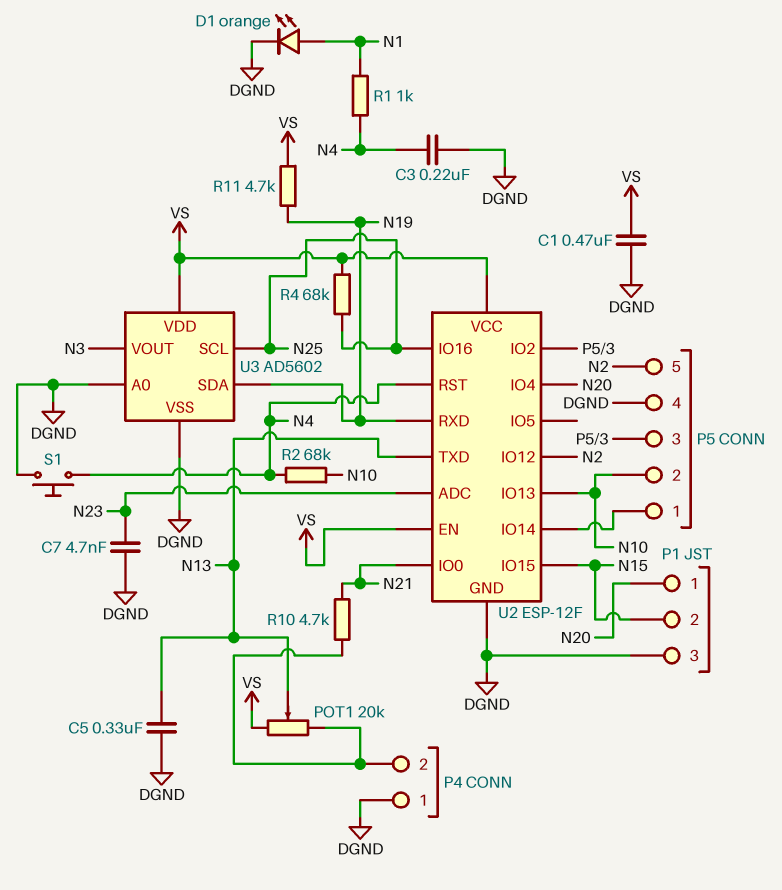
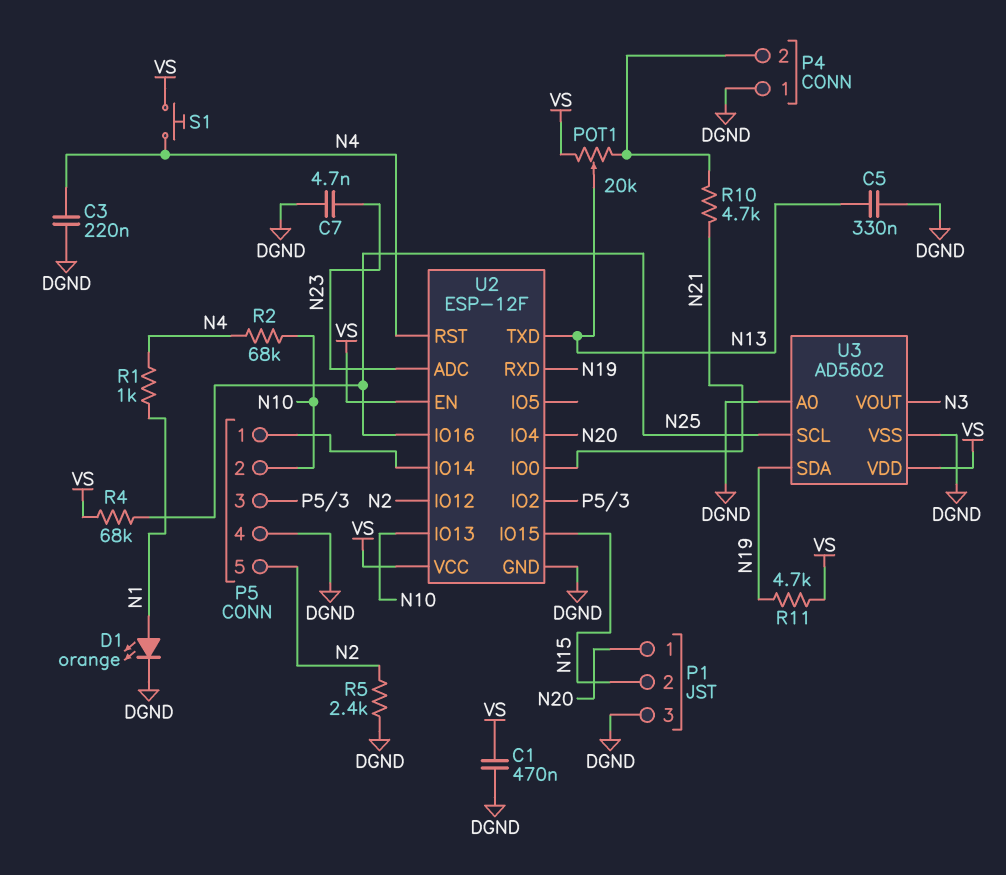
R5: none -> 2.4k (DGND, N2)
S1: button (DGND, N4) -> button (N4, VS)

